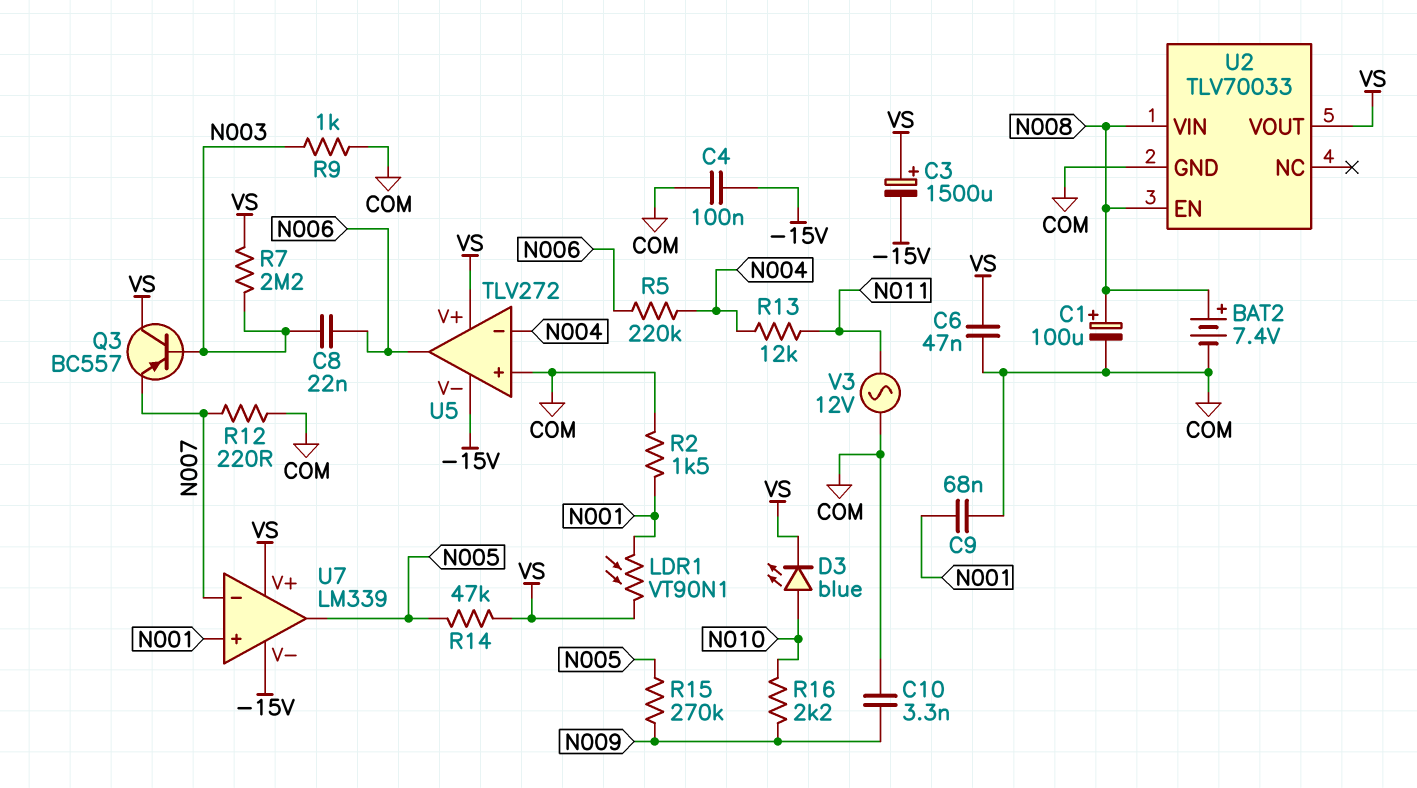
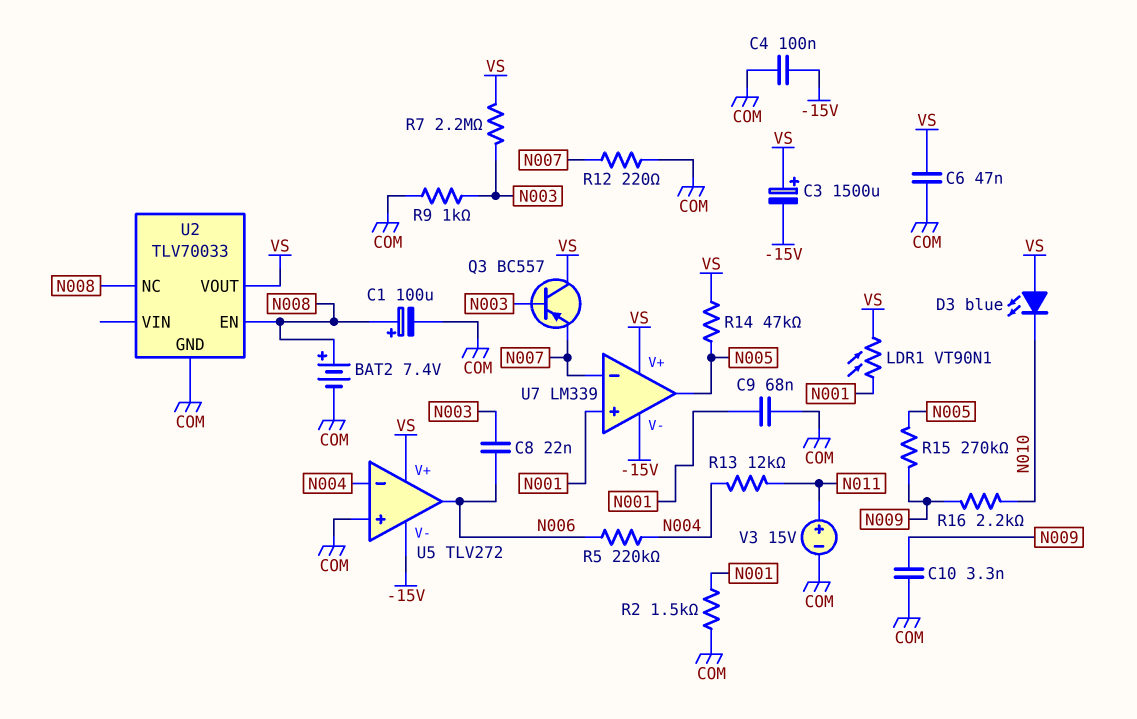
D3: LED blue (A N010, K VS) -> LED blue (A VS, K N010)
U2 pin NC: none -> N008
U2 pin VIN: N008 -> none
V3: AC 12V (COM, N011) -> 15V (plus N011, minus COM)

